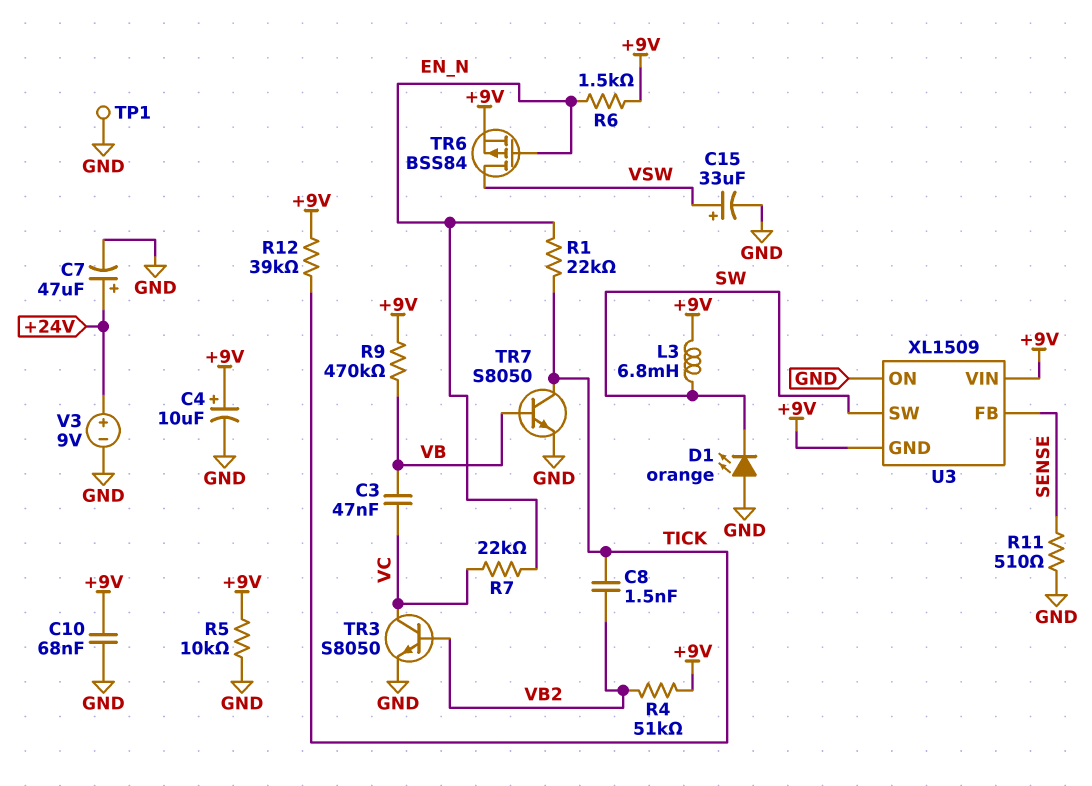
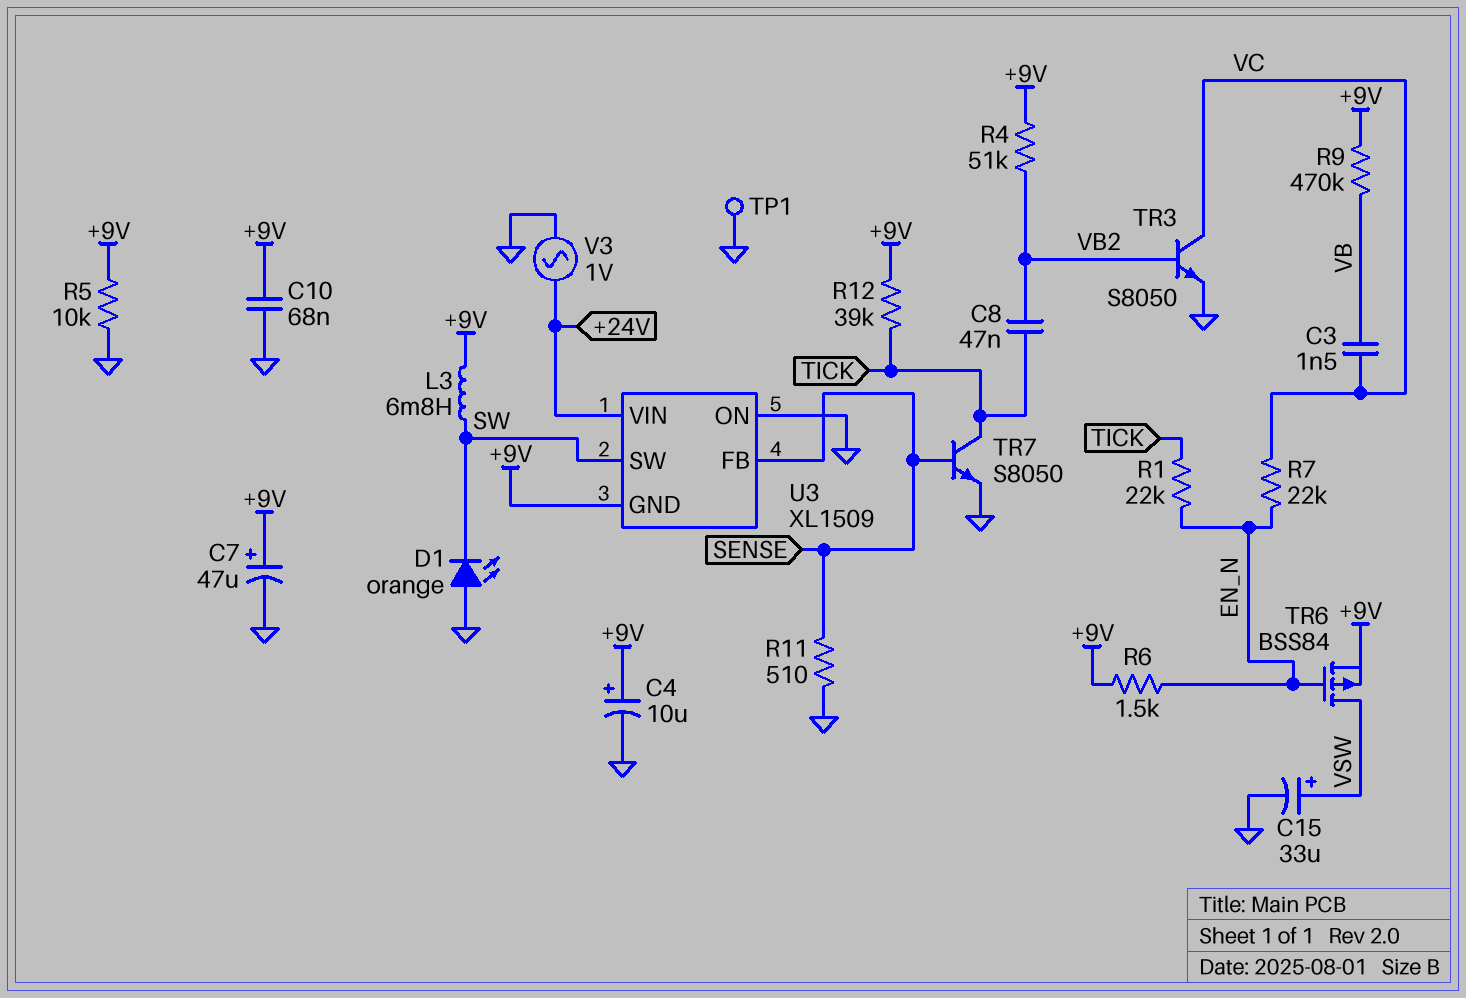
C3: 47nF (VB, VC) -> 1.5nF (VB, VC)
C7: 47uF (plus +24V, minus GND) -> 47uF (plus +9V, minus GND)
C8: 1.5nF (TICK, VB2) -> 47nF (TICK, VB2)
TR7: NPN S8050 (B VB, C TICK, E GND) -> NPN S8050 (B SENSE, C TICK, E GND)
U3 pin VIN: +9V -> +24V
V3: 9V (plus +24V, minus GND) -> AC 1V (+24V, GND)

